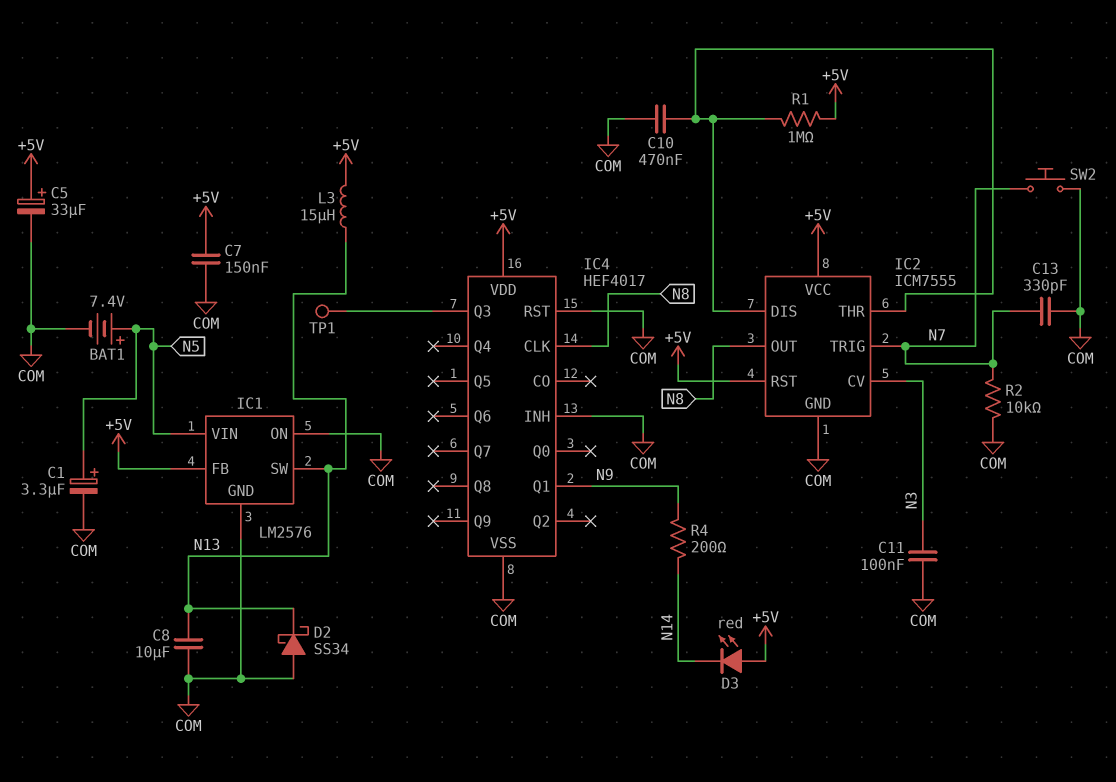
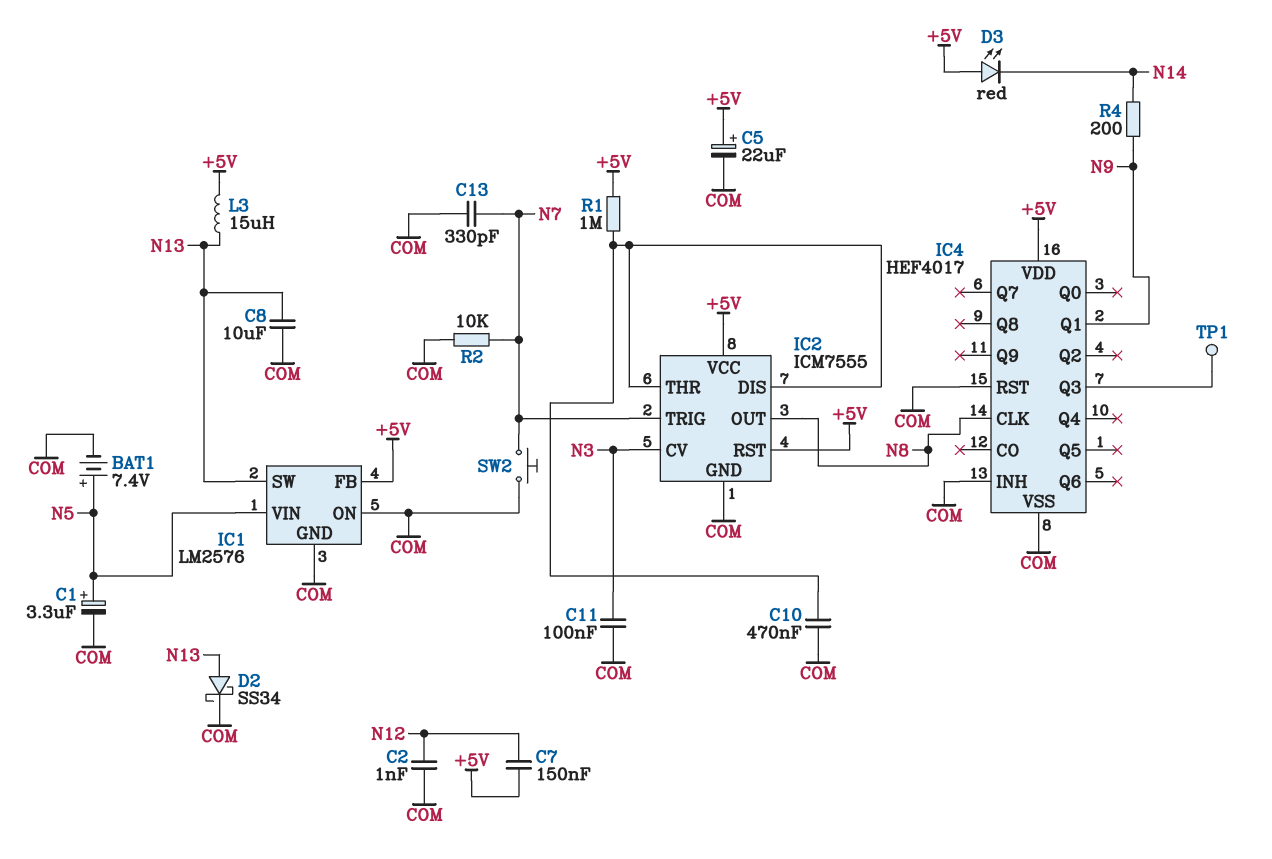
C2: none -> 1nF (COM, N12)
C5: 33uF (plus +5V, minus COM) -> 22uF (plus +5V, minus COM)
C7: 150nF (+5V, COM) -> 150nF (+5V, N12)
D2: schottky SS34 (A COM, K N13) -> schottky SS34 (A N13, K COM)

